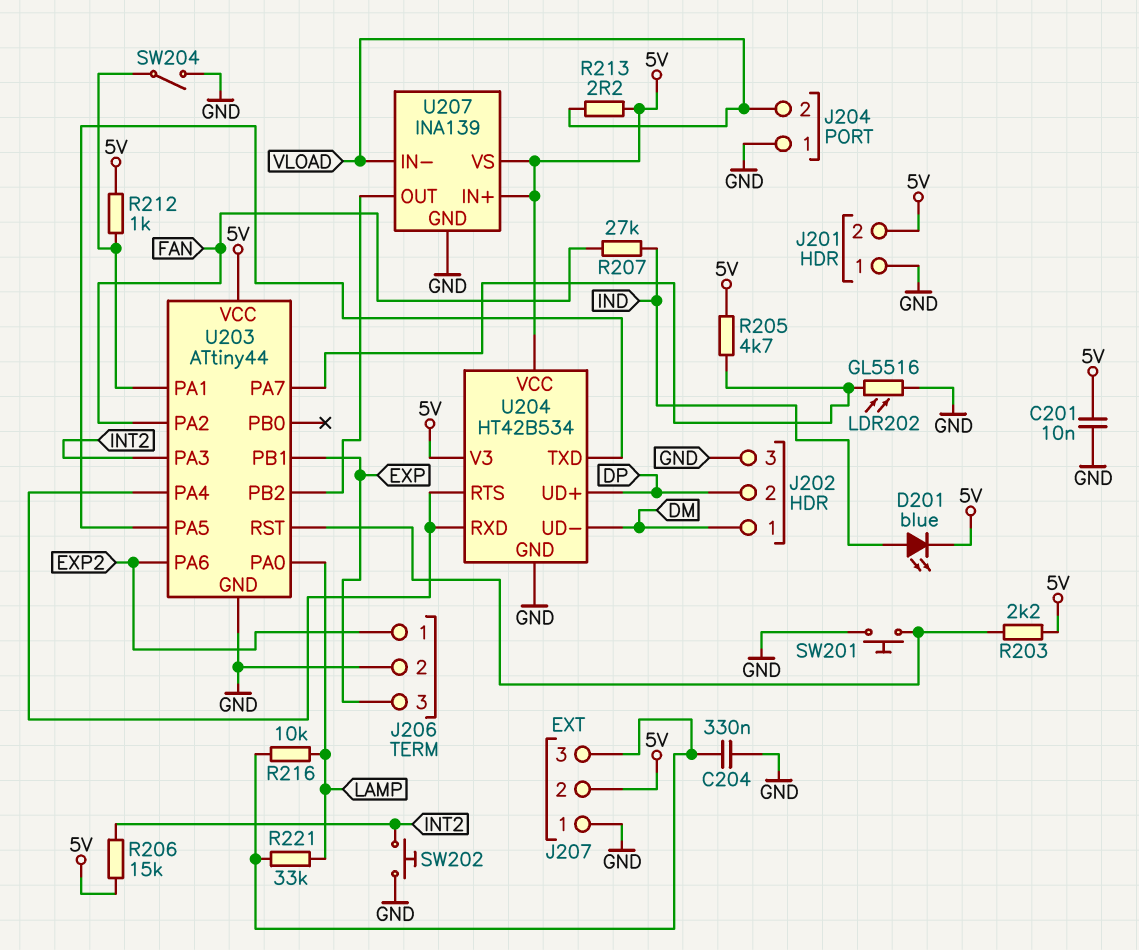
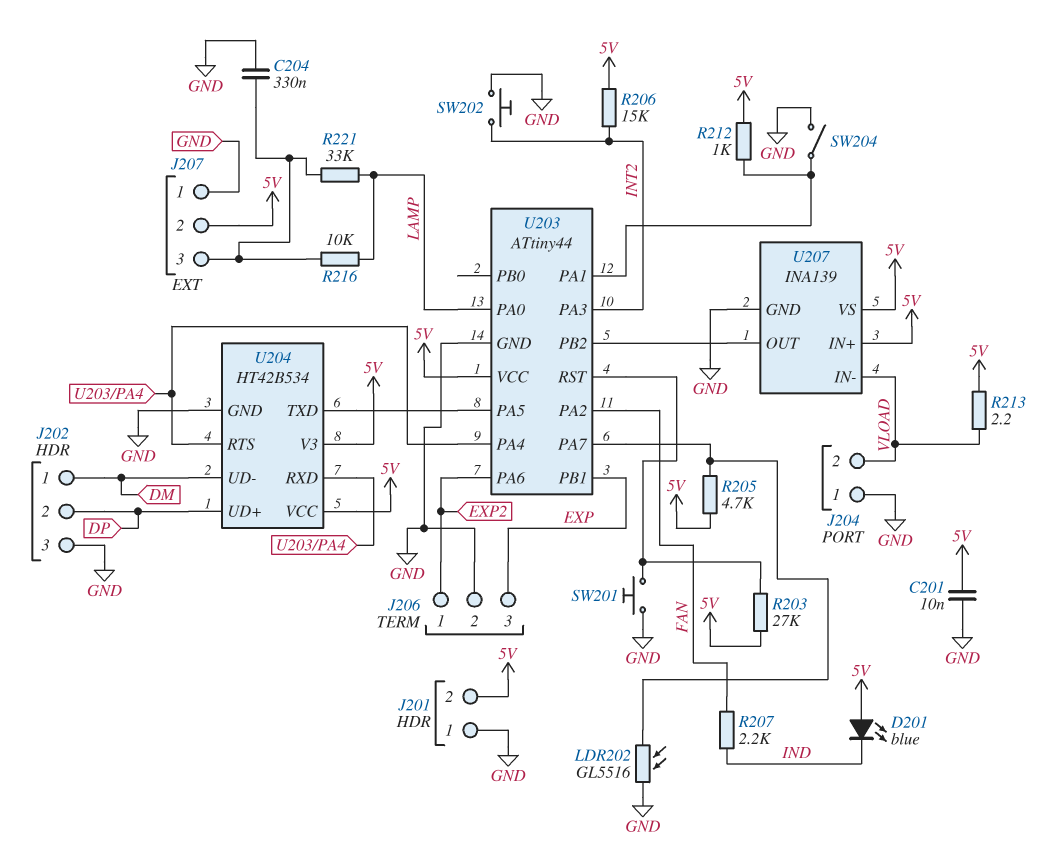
D201: LED blue (A IND, K 5V) -> LED blue (A 5V, K IND)
R203: 2.2k (5V, U203/RST) -> 27k (5V, U203/RST)
R207: 27k (FAN, IND) -> 2.2k (FAN, IND)

